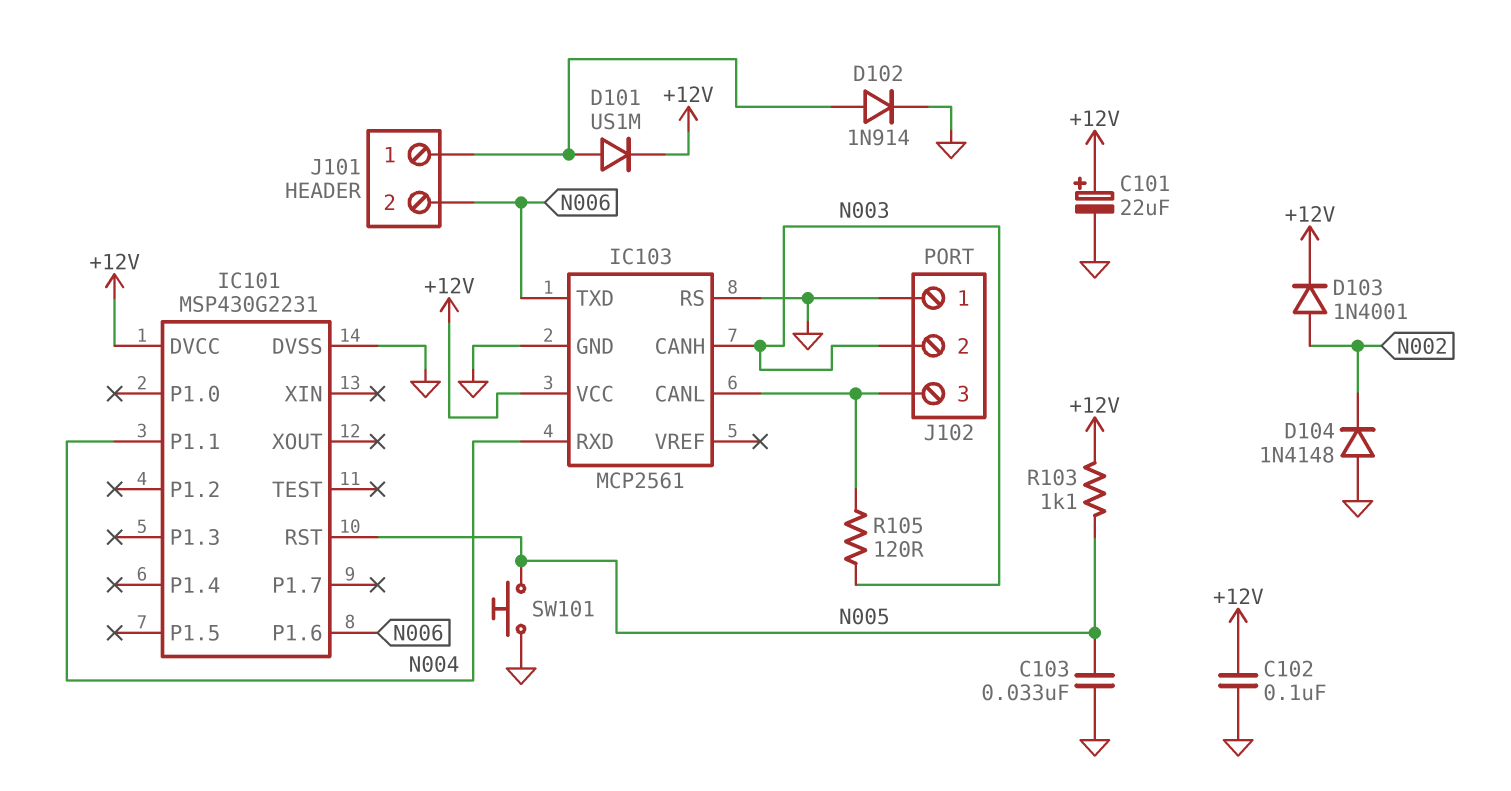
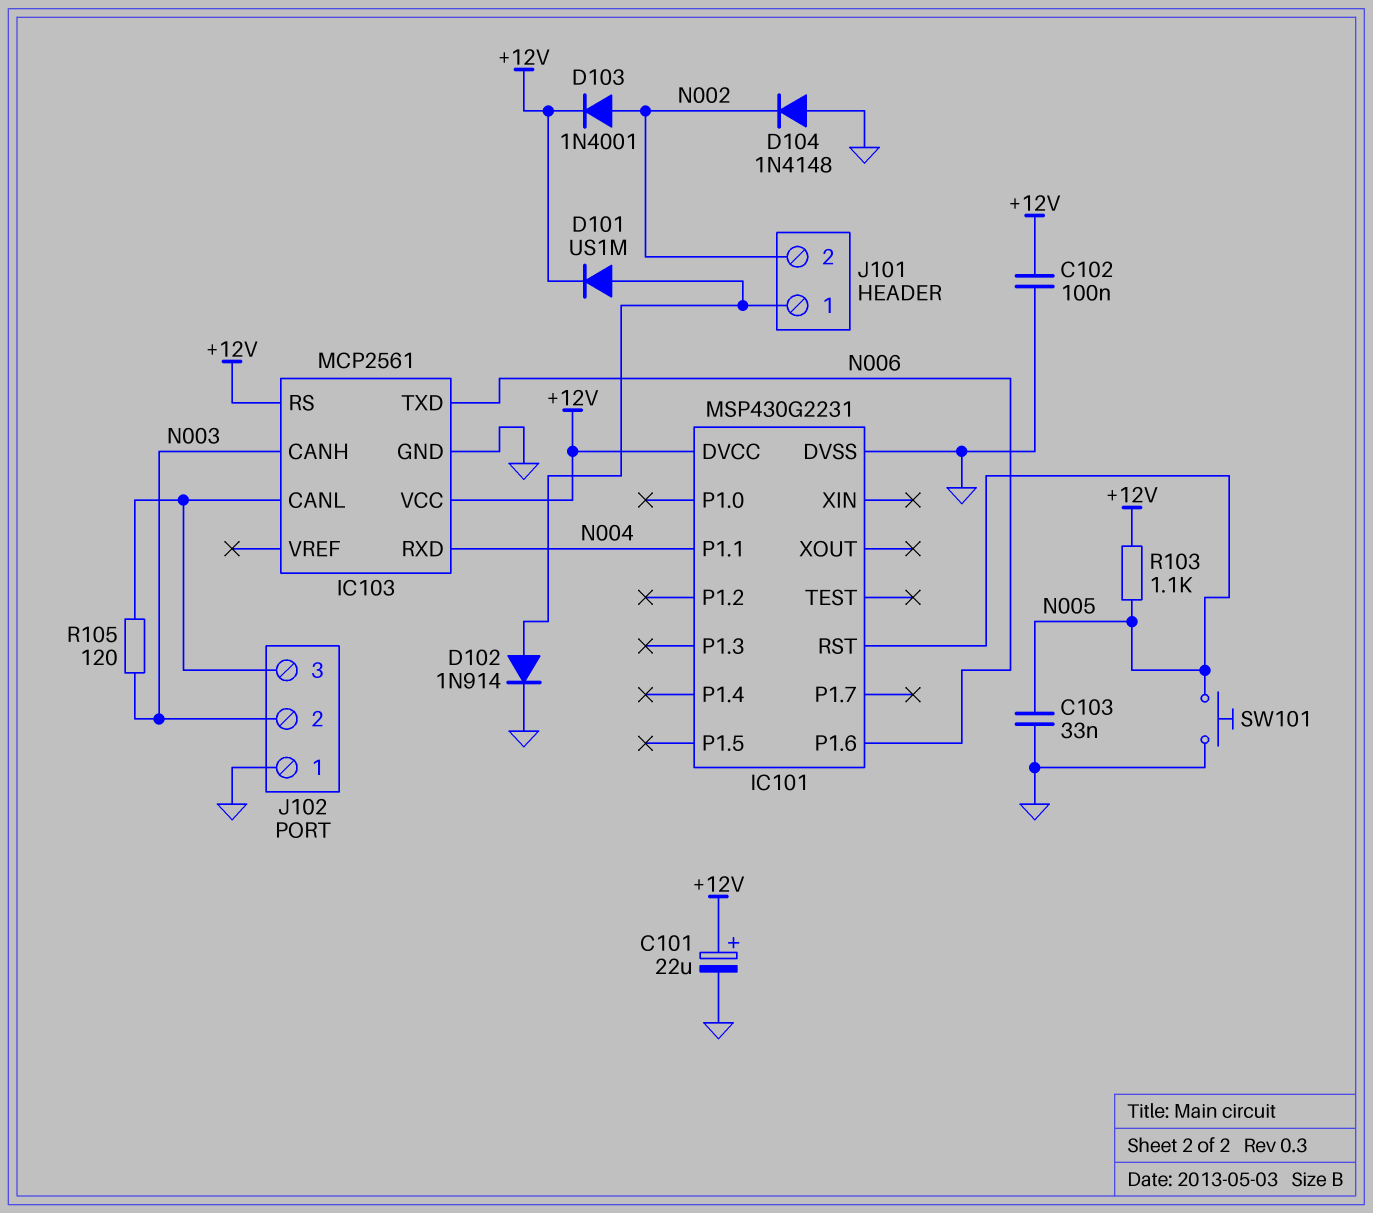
IC103 pin RS: GND -> +12V
J101 pin 2: N006 -> N002

